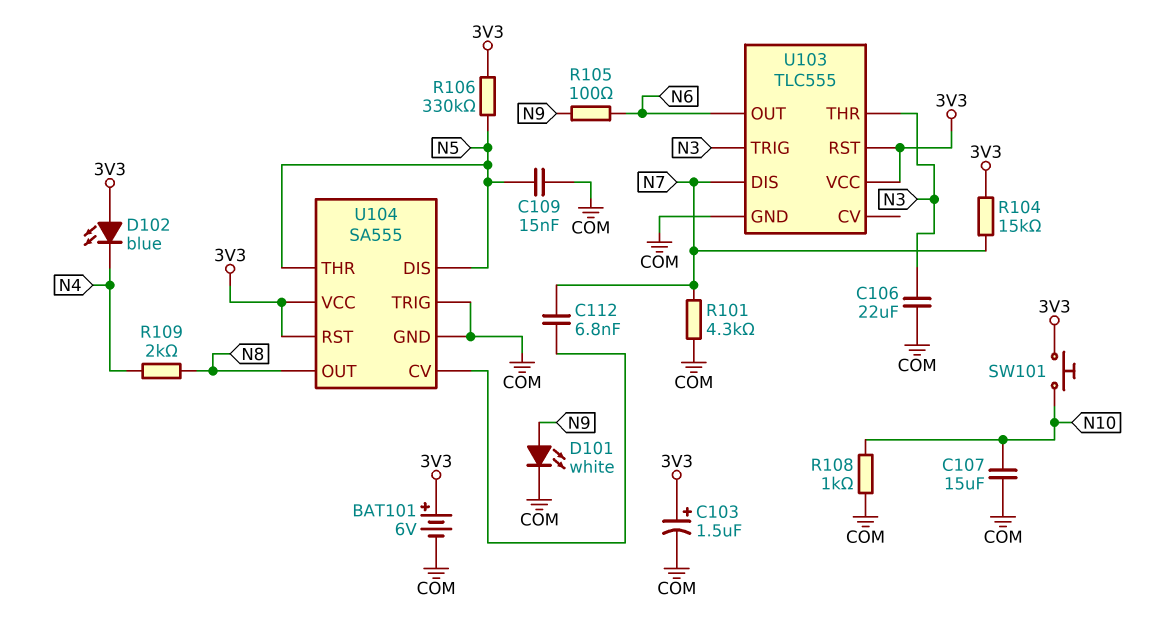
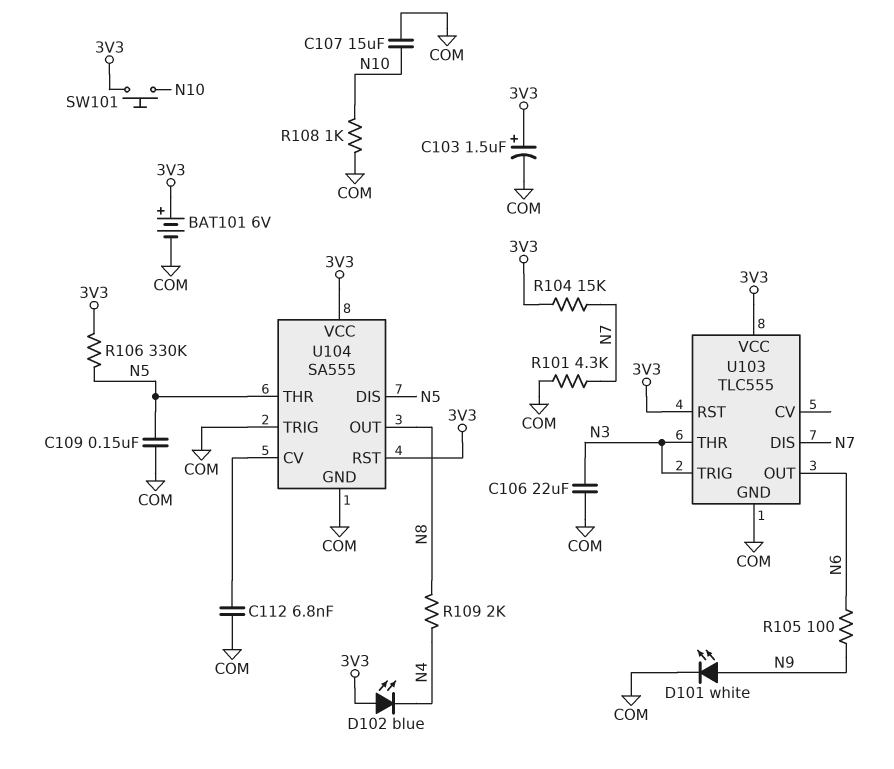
C109: 15nF (COM, N5) -> 150nF (COM, N5)
C112: 6.8nF (N7, U104/CV) -> 6.8nF (COM, U104/CV)

